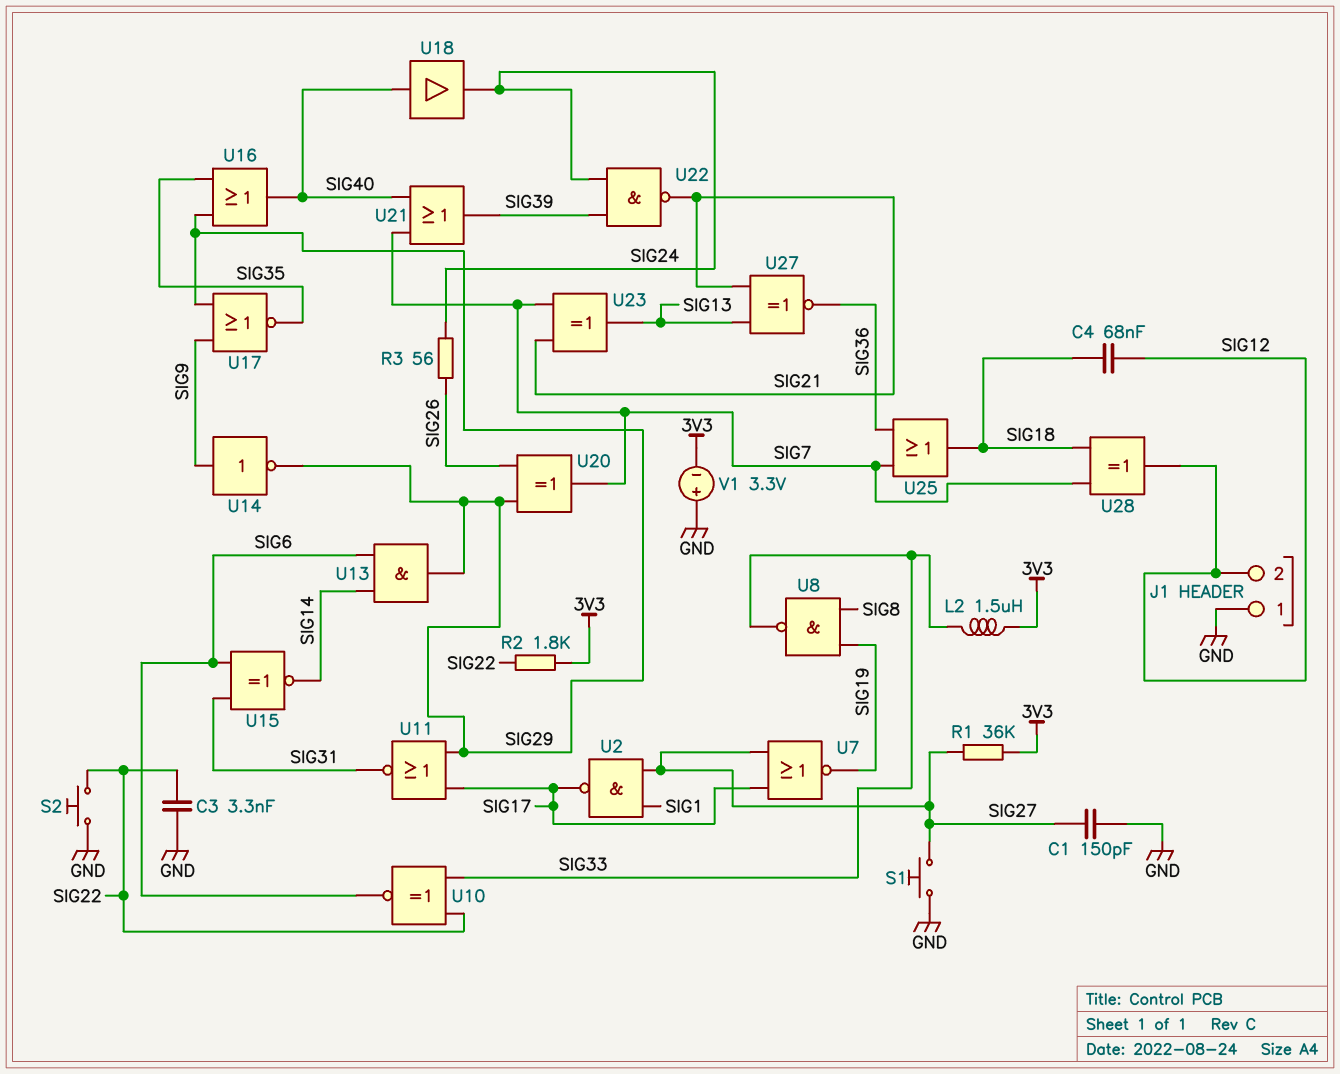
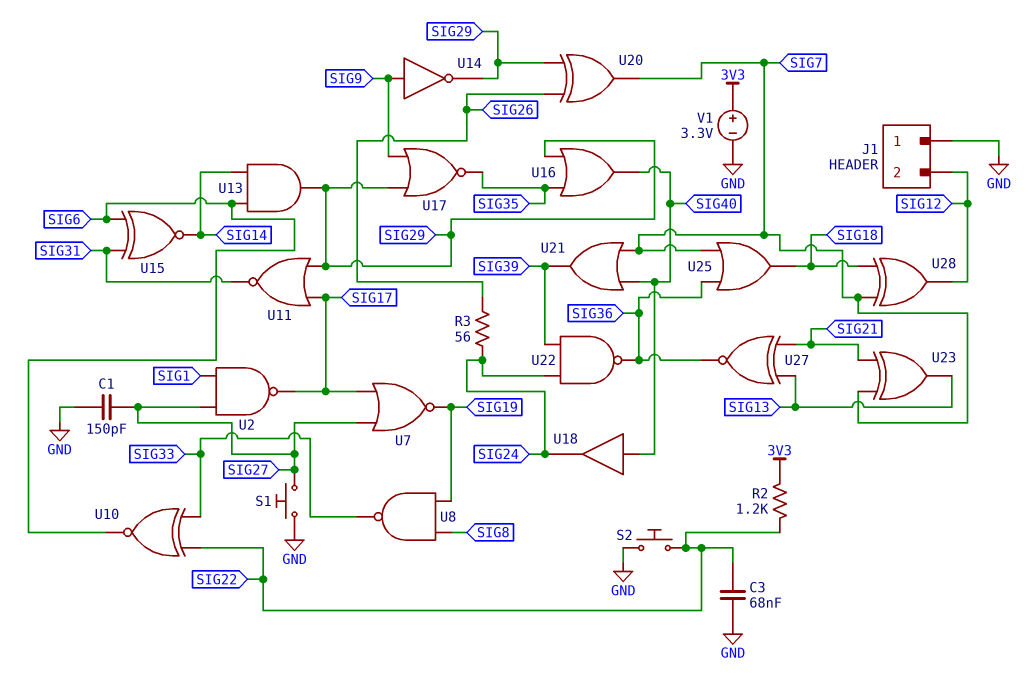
C3: 3.3nF (GND, SIG22) -> 68nF (GND, SIG22)
C4: 68nF (SIG12, SIG18) -> none
L2: 1.5uH (3V3, SIG33) -> none
R1: 36k (3V3, SIG27) -> none
R2: 1.8k (3V3, SIG22) -> 1.2k (3V3, SIG22)
U22: NAND (in SIG24, in SIG39, out SIG21) -> NAND (in SIG24, in SIG39, out SIG36)
V1: 3.3V (plus GND, minus 3V3) -> 3.3V (plus 3V3, minus GND)

